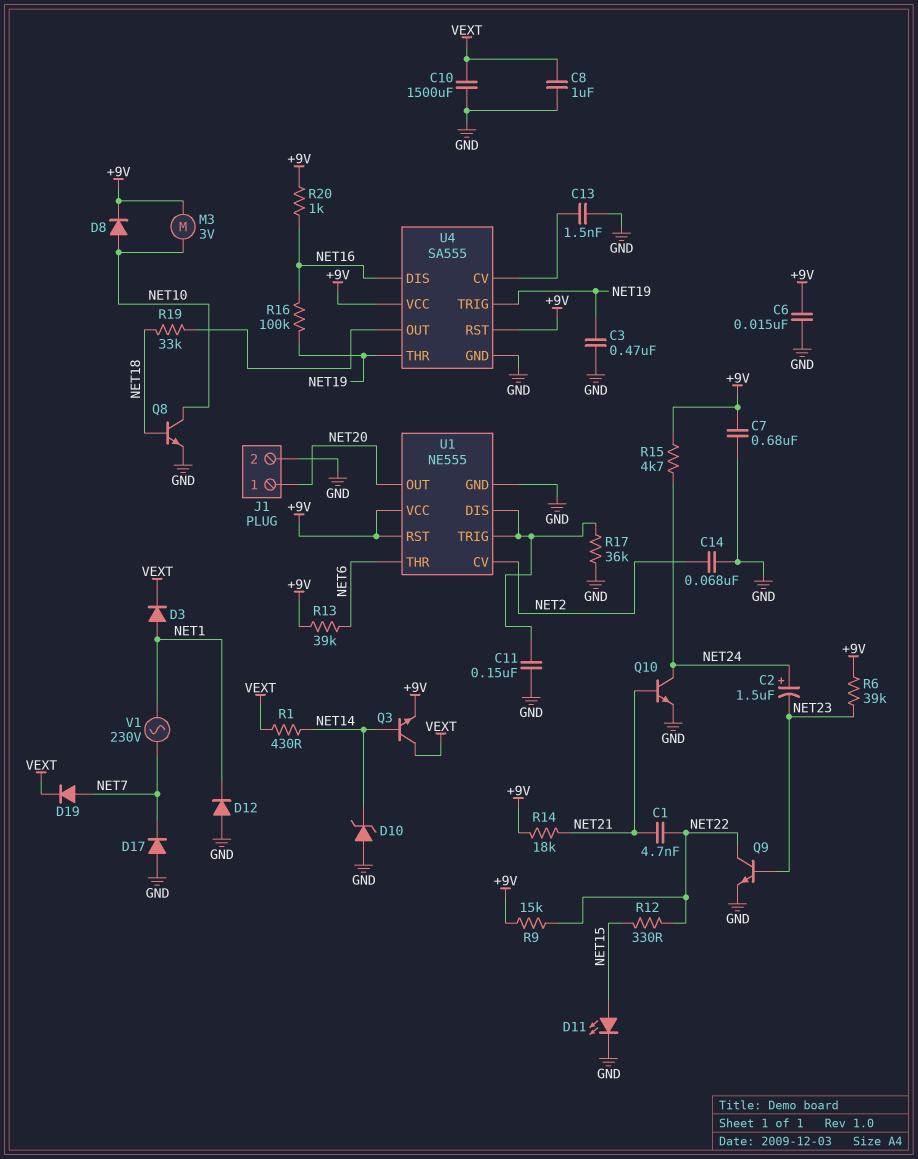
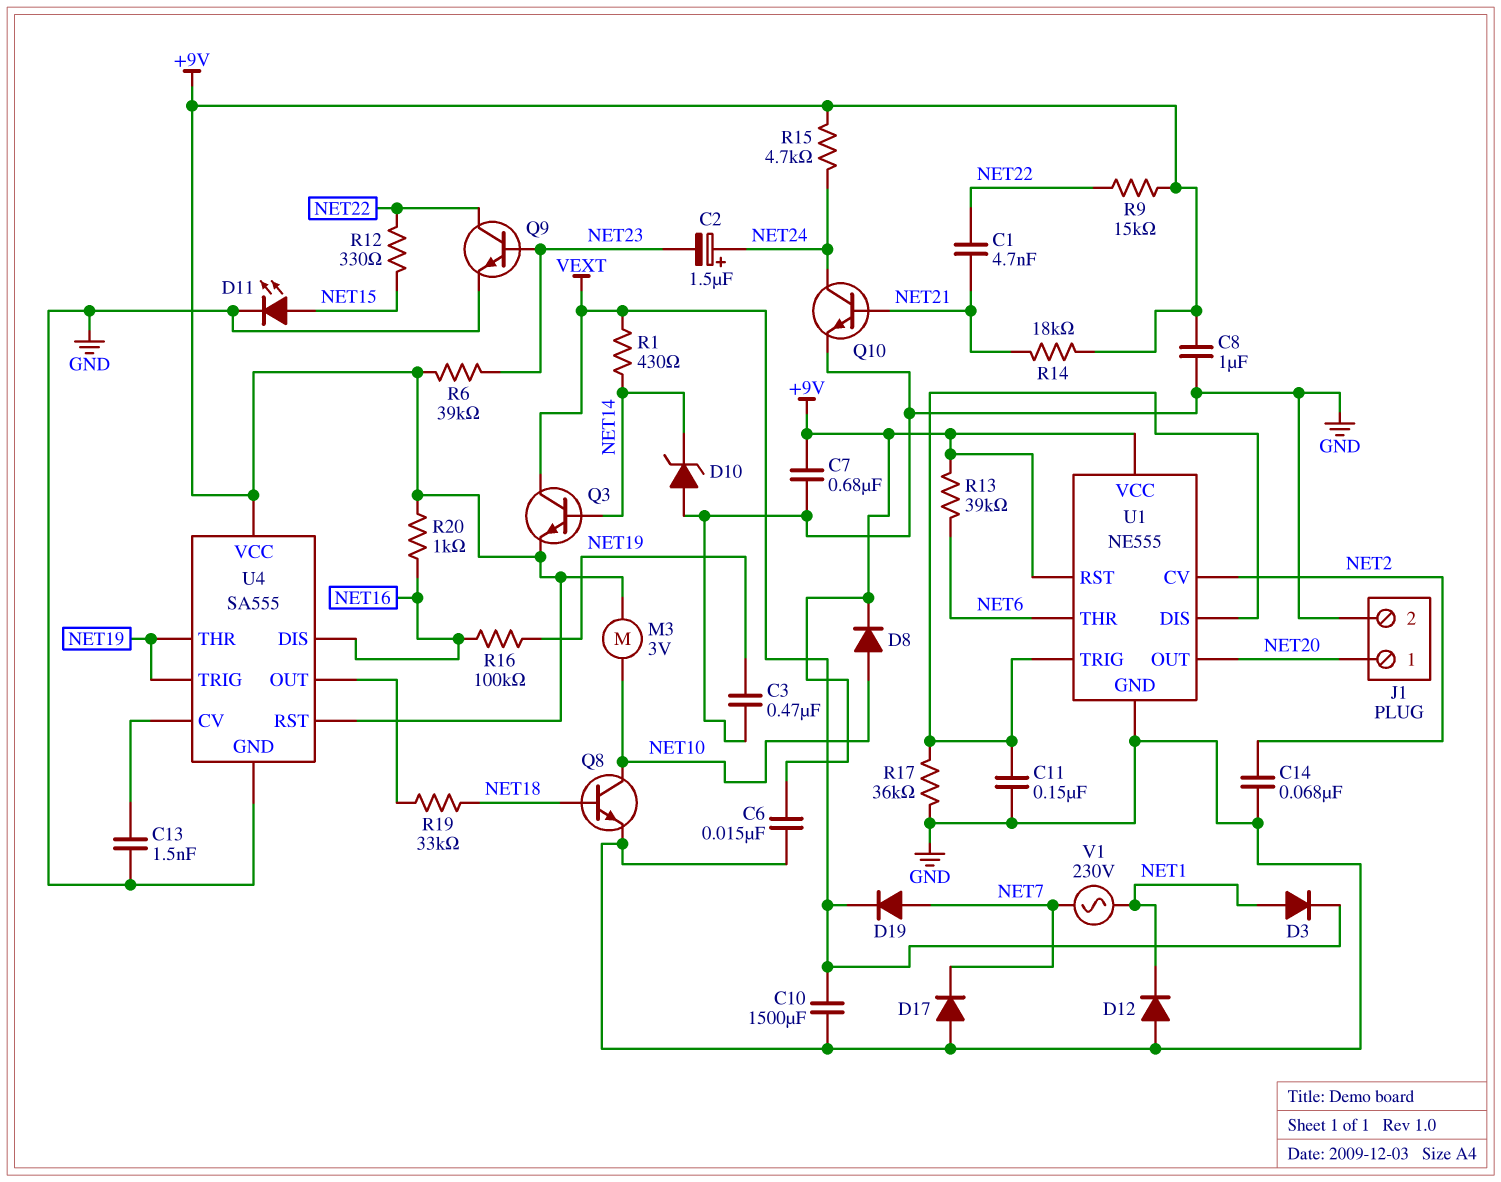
C8: 1uF (GND, VEXT) -> 1uF (+9V, GND)

